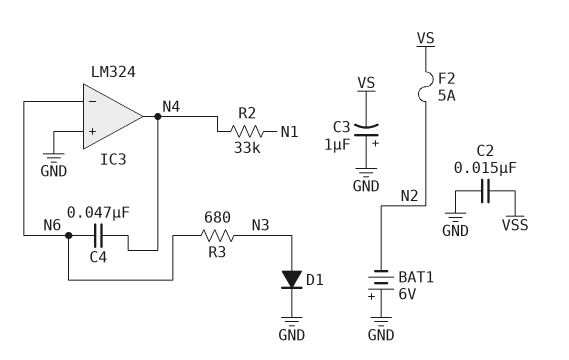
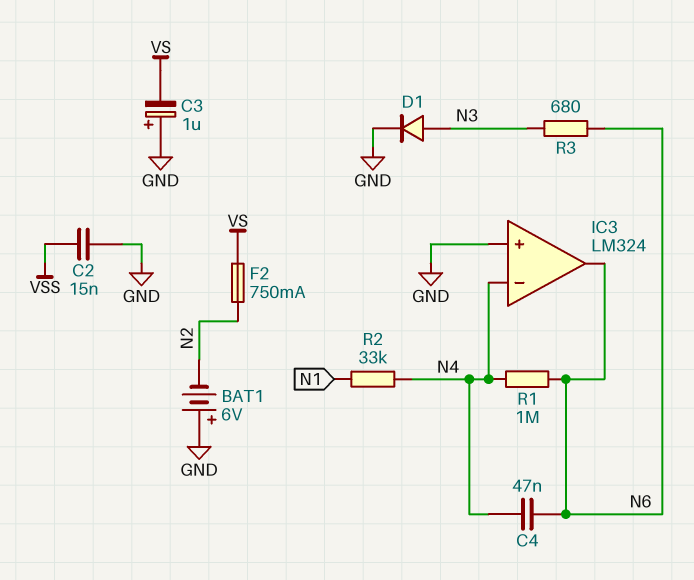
F2: 5A (N2, VS) -> 750mA (N2, VS)
IC3 pin in-: N6 -> N4
IC3 pin out: N4 -> N6
R1: none -> 1M (N4, N6)

